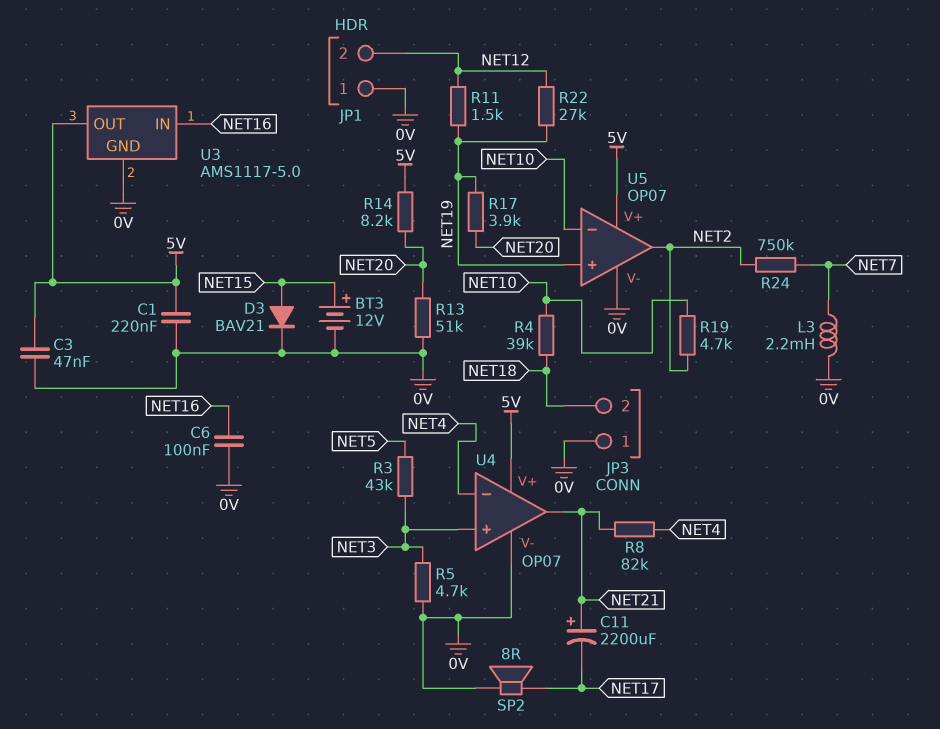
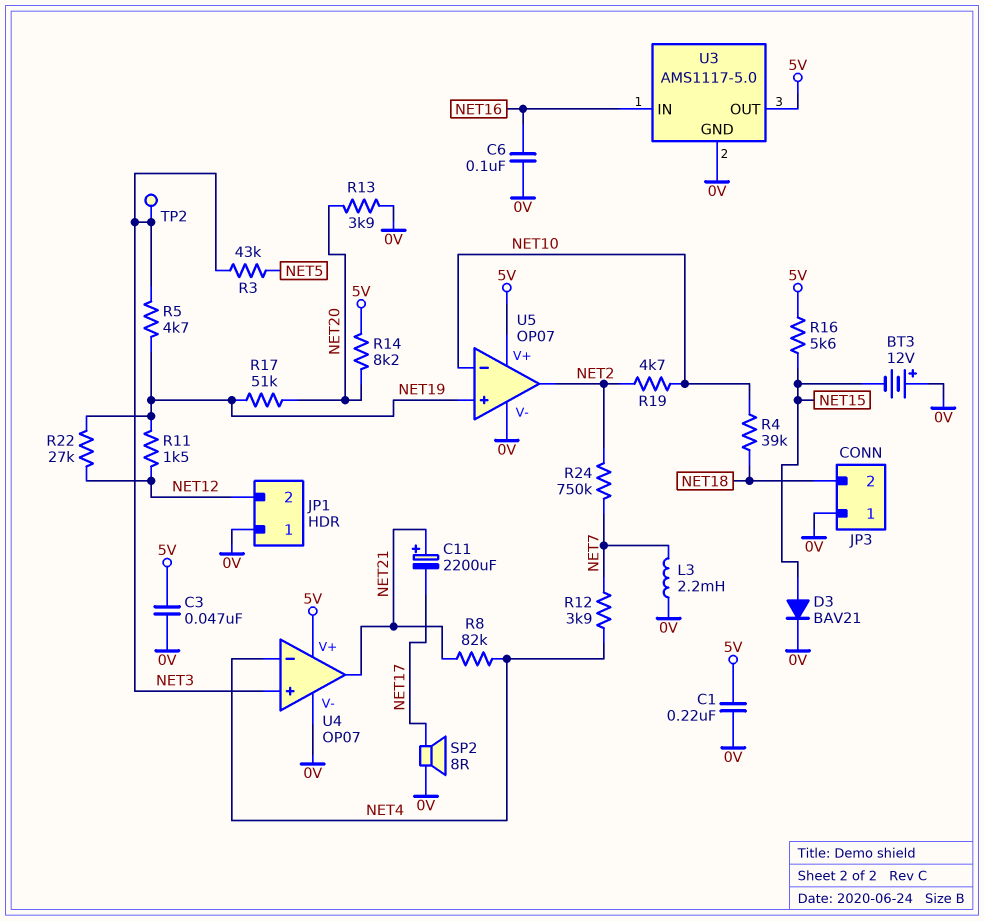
BT3: 12V (plus NET15, minus 0V) -> 12V (plus 0V, minus NET15)
R5: 4.7k (0V, NET3) -> 4.7k (NET3, NET19)
R12: none -> 3.9k (NET4, NET7)
R13: 51k (0V, NET20) -> 3.9k (0V, NET20)
R16: none -> 5.6k (5V, NET15)
R17: 3.9k (NET19, NET20) -> 51k (NET19, NET20)
TP2: none -> test point (NET3)

